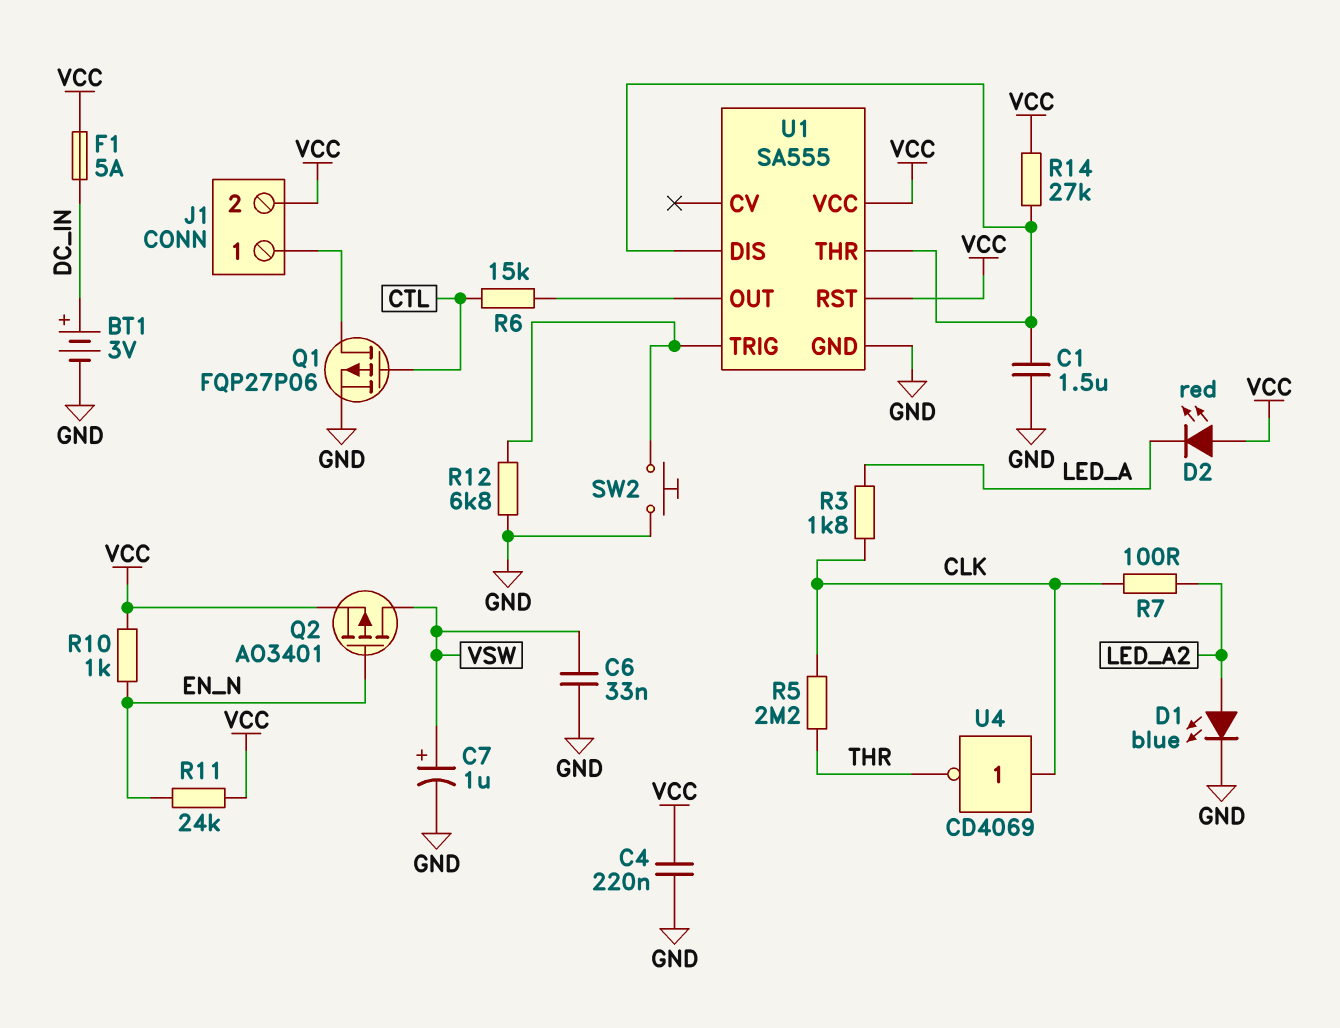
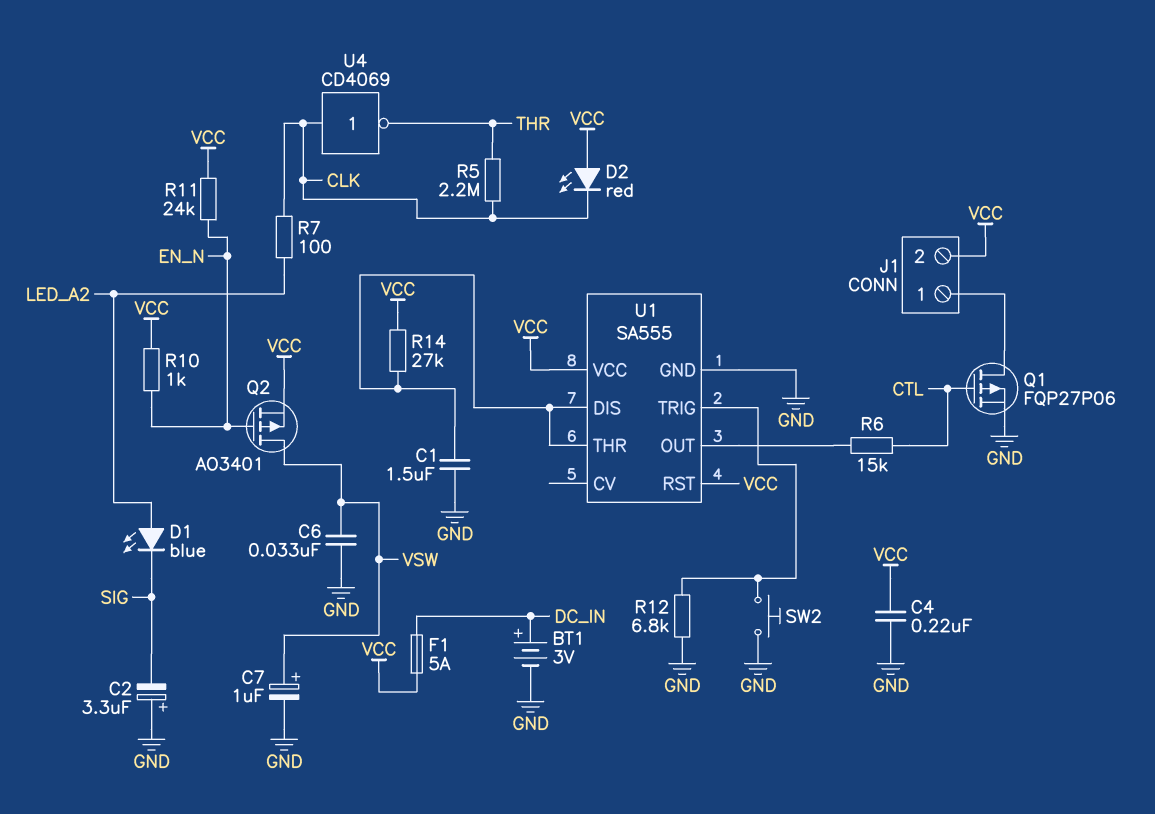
C2: none -> 3.3uF (plus GND, minus SIG)
D1: LED blue (A LED_A2, K GND) -> LED blue (A LED_A2, K SIG)
D2: LED red (A VCC, K LED_A) -> LED red (A VCC, K CLK)
R3: 1.8k (CLK, LED_A) -> none

